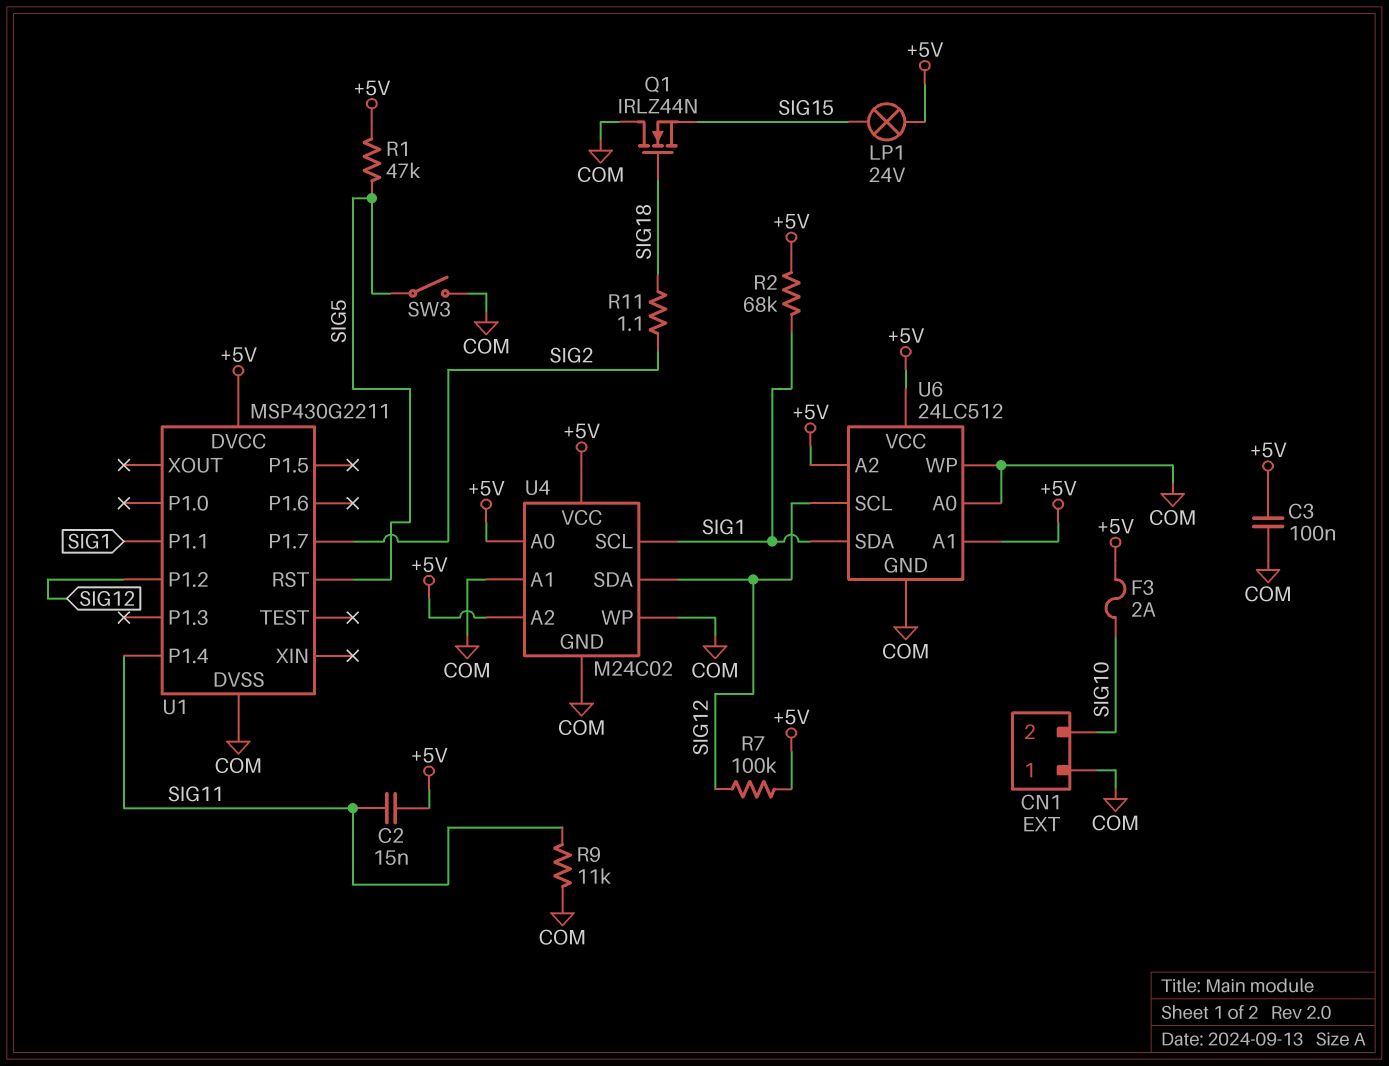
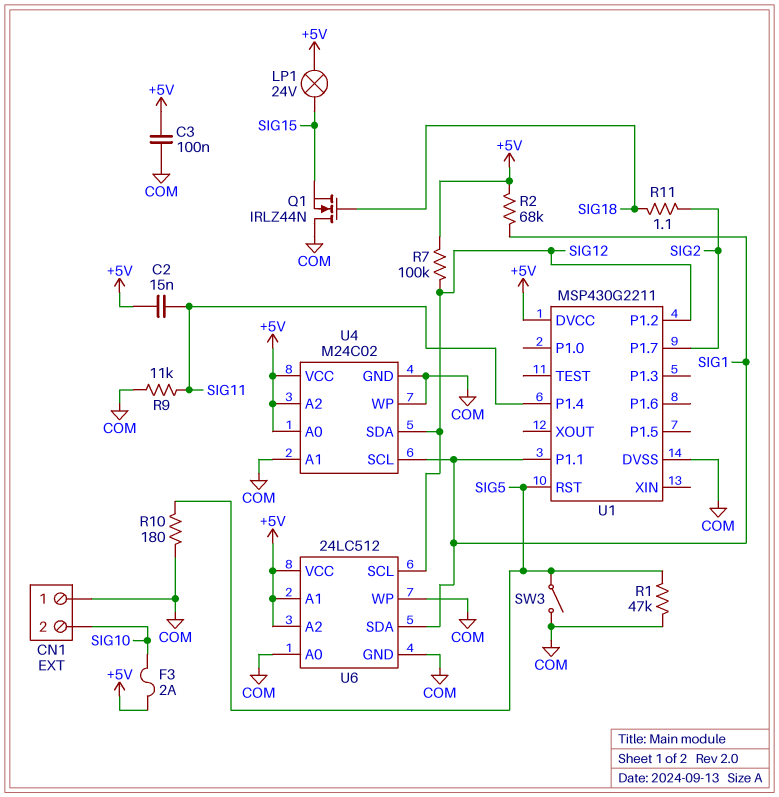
R1: 47k (+5V, SIG5) -> 47k (COM, SIG5)
R10: none -> 180 (COM, SIG5)

